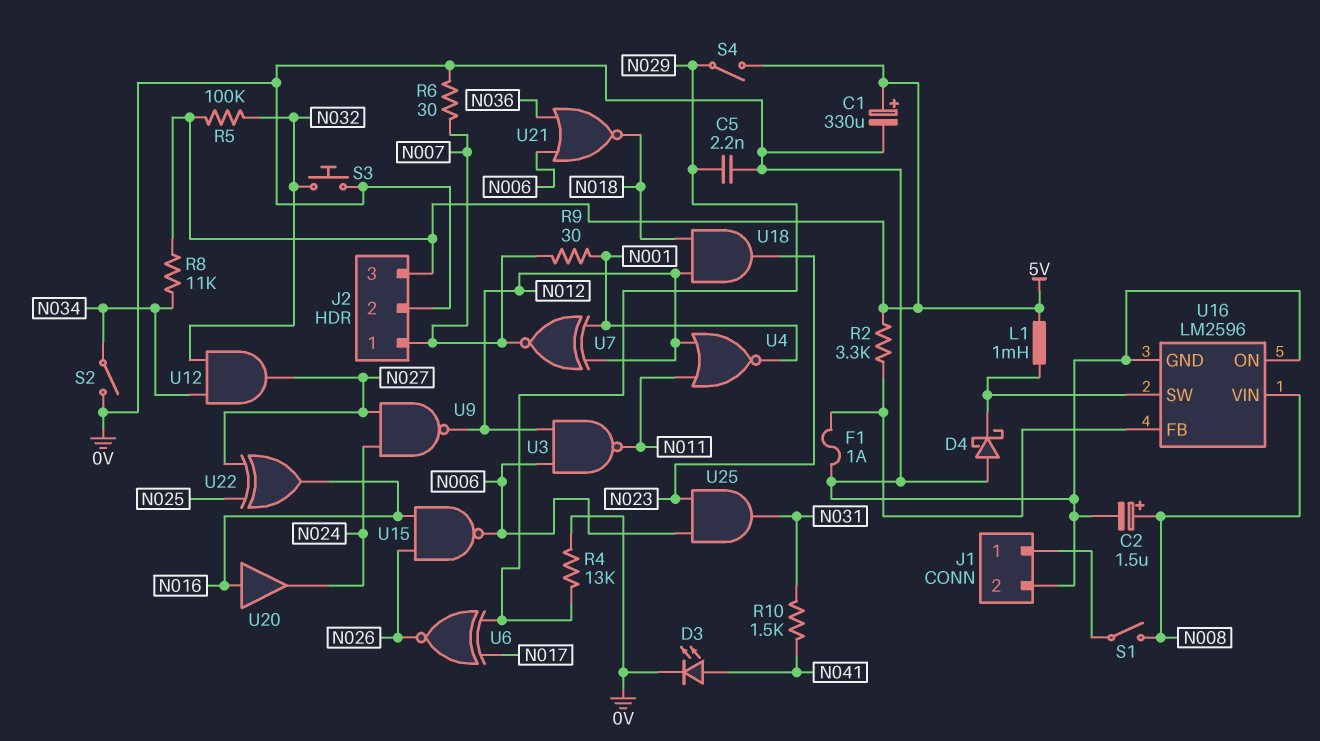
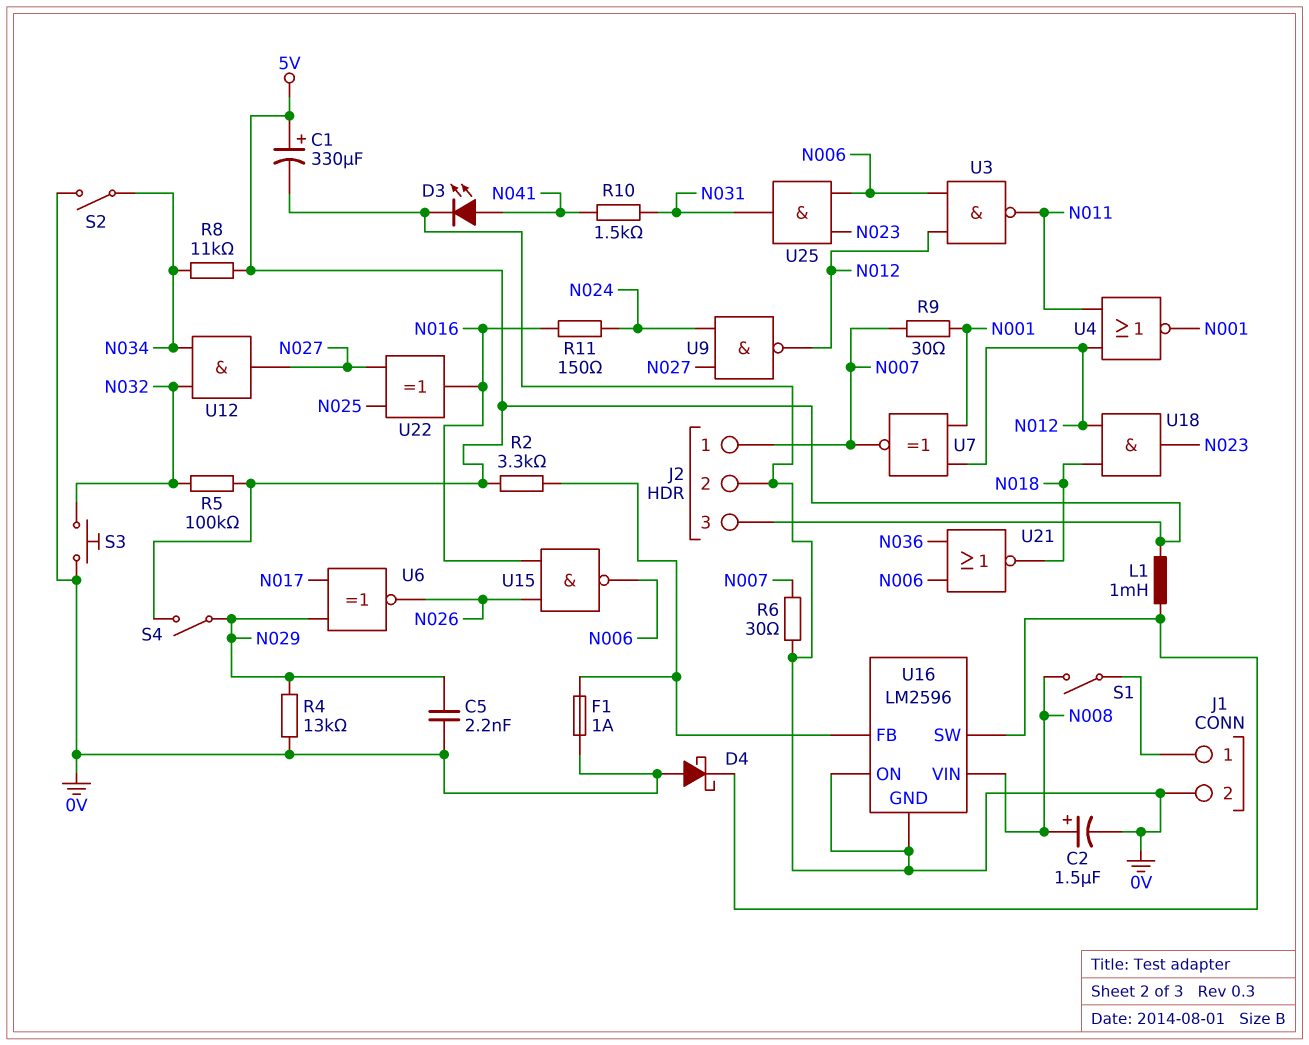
R11: none -> 150 (N016, N024)
U20: buffer (in N016, out N024) -> none

